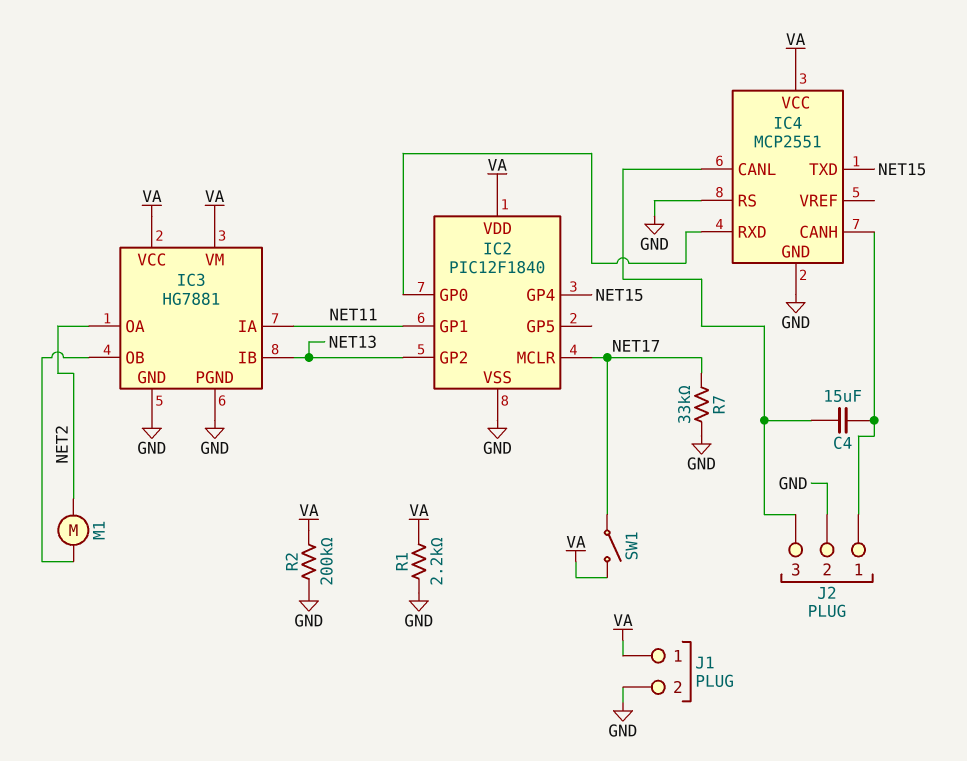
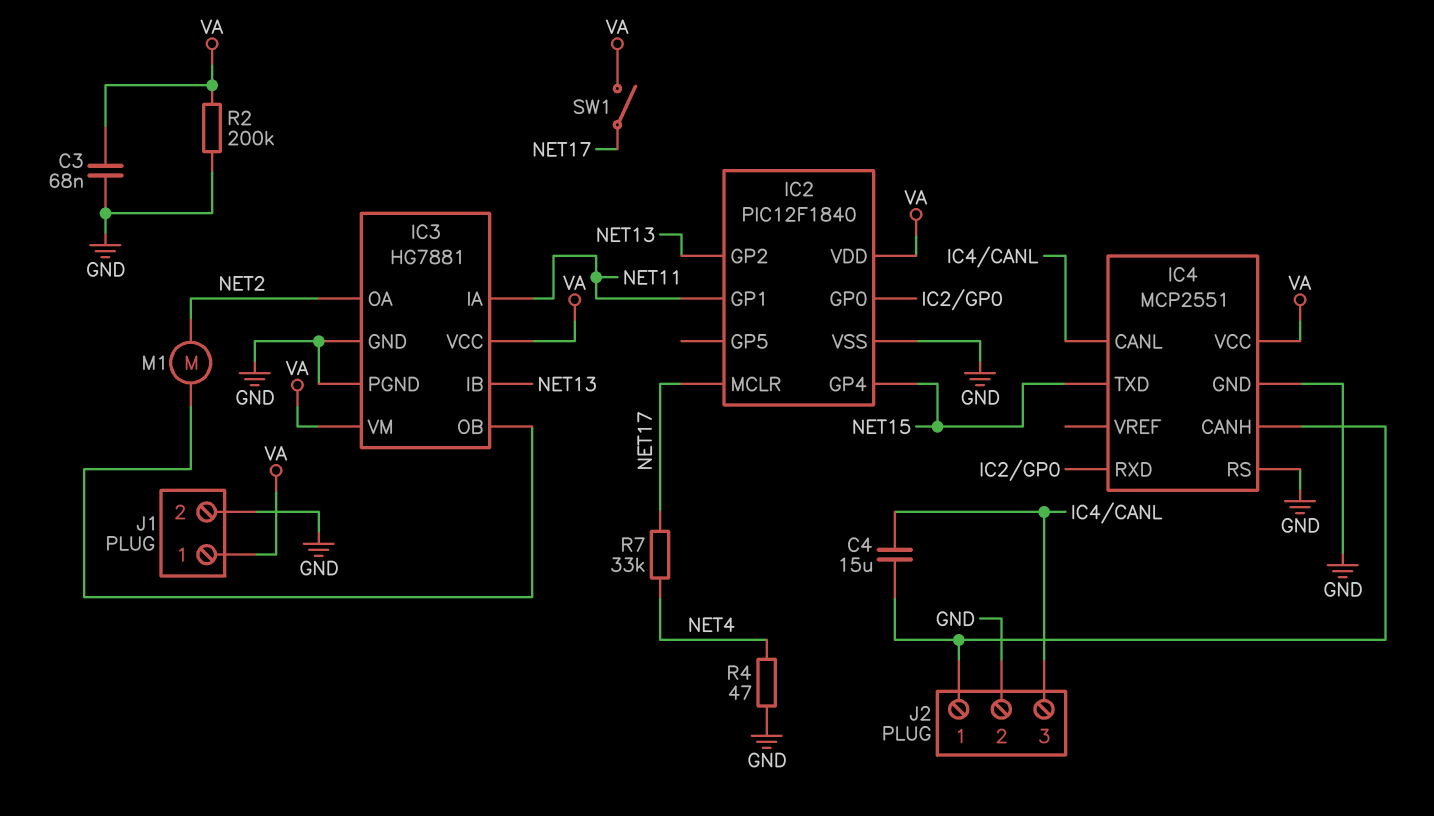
C3: none -> 68nF (GND, VA)
R1: 2.2k (GND, VA) -> none
R4: none -> 47 (GND, NET4)
R7: 33k (GND, NET17) -> 33k (NET4, NET17)

